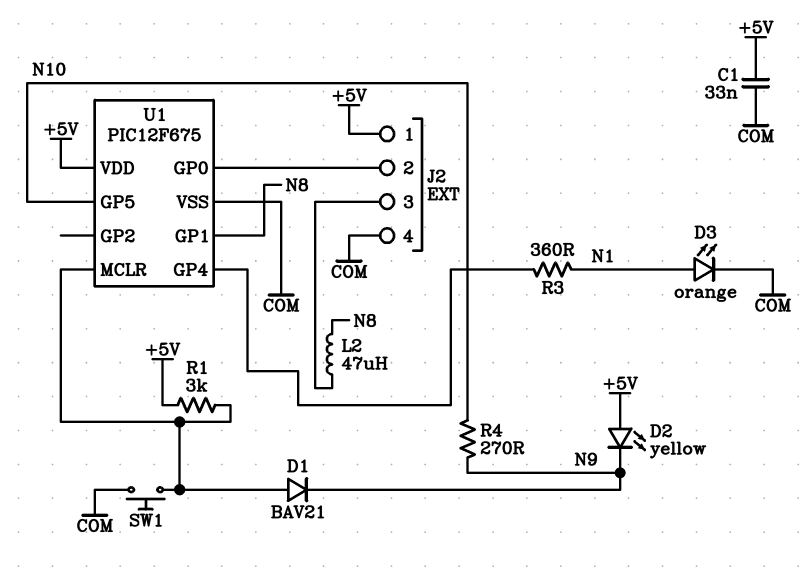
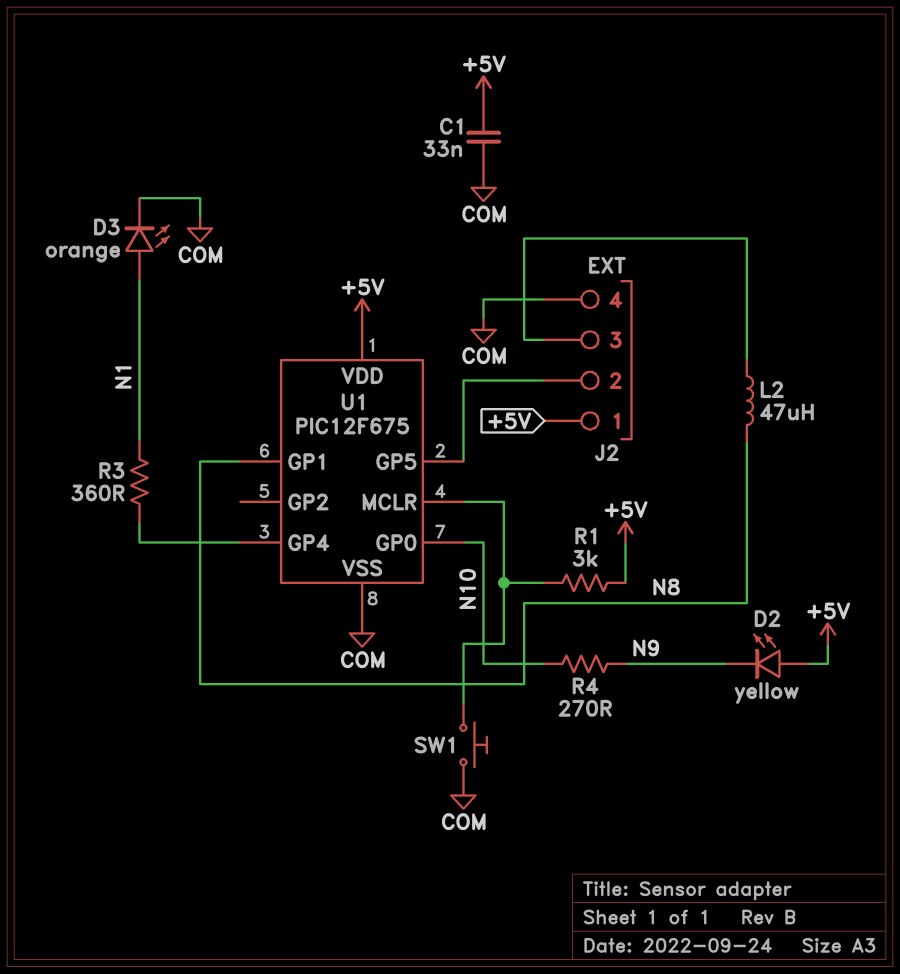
D1: diode BAV21 (A U1/MCLR, K N9) -> none
U1 pin GP0: J2/2 -> N10
U1 pin GP5: N10 -> J2/2

